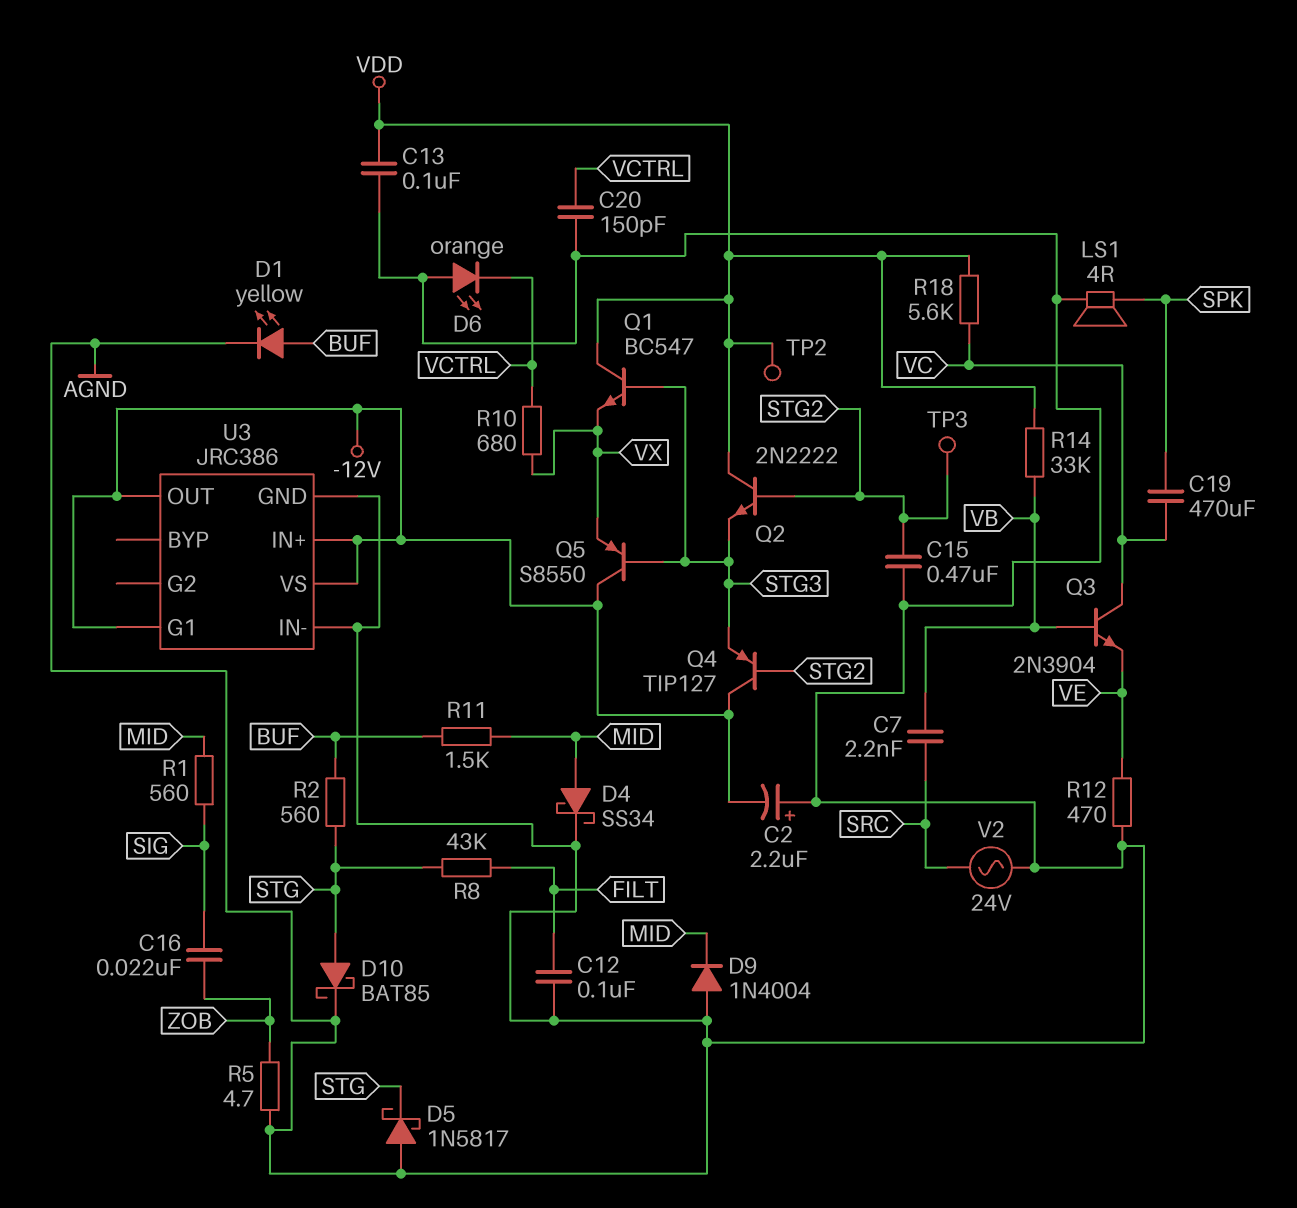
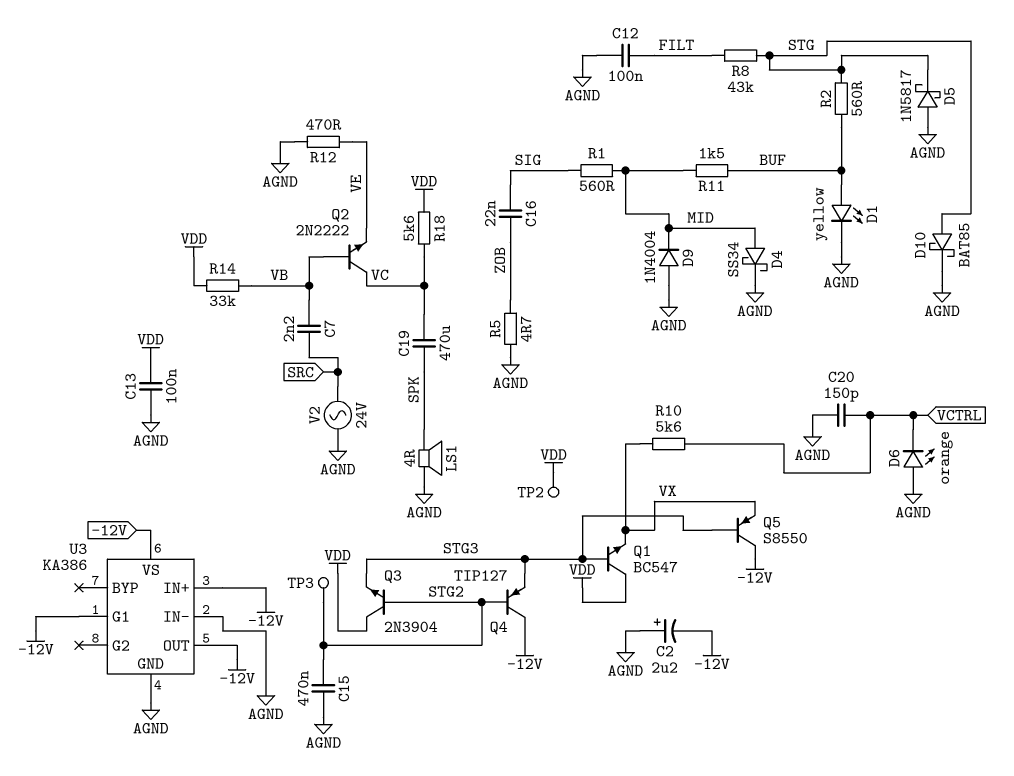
Q2: NPN 2N2222 (B STG2, C VDD, E STG3) -> NPN 2N2222 (B VB, C VC, E VE)
Q3: NPN 2N3904 (B VB, C VC, E VE) -> NPN 2N3904 (B STG2, C VDD, E STG3)
R10: 680 (VCTRL, VX) -> 5.6k (VCTRL, VX)
U3: JRC386 -> KA386

